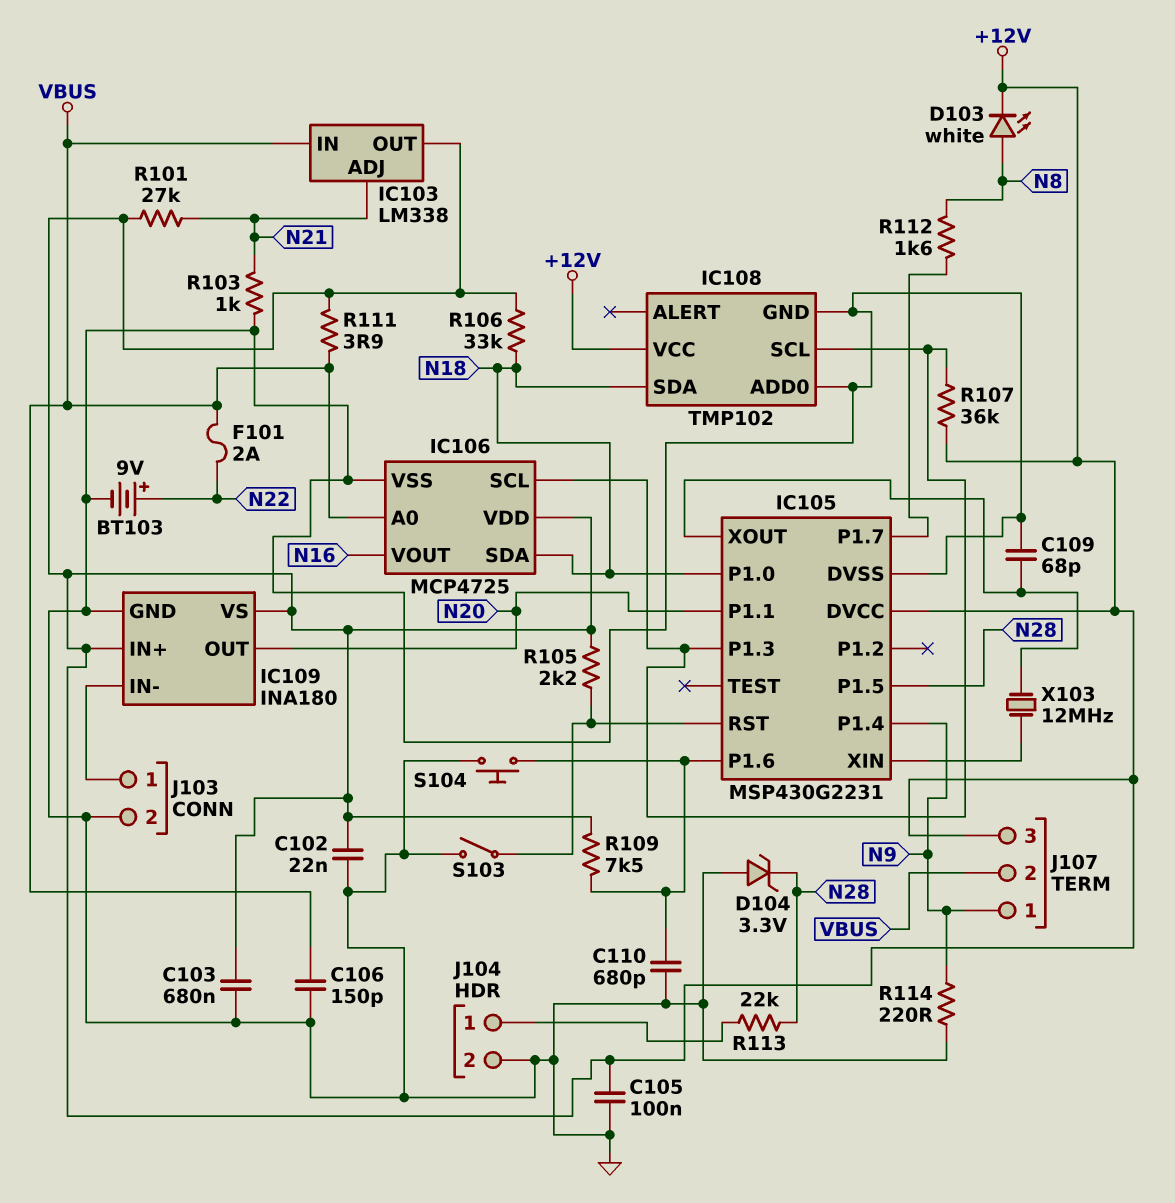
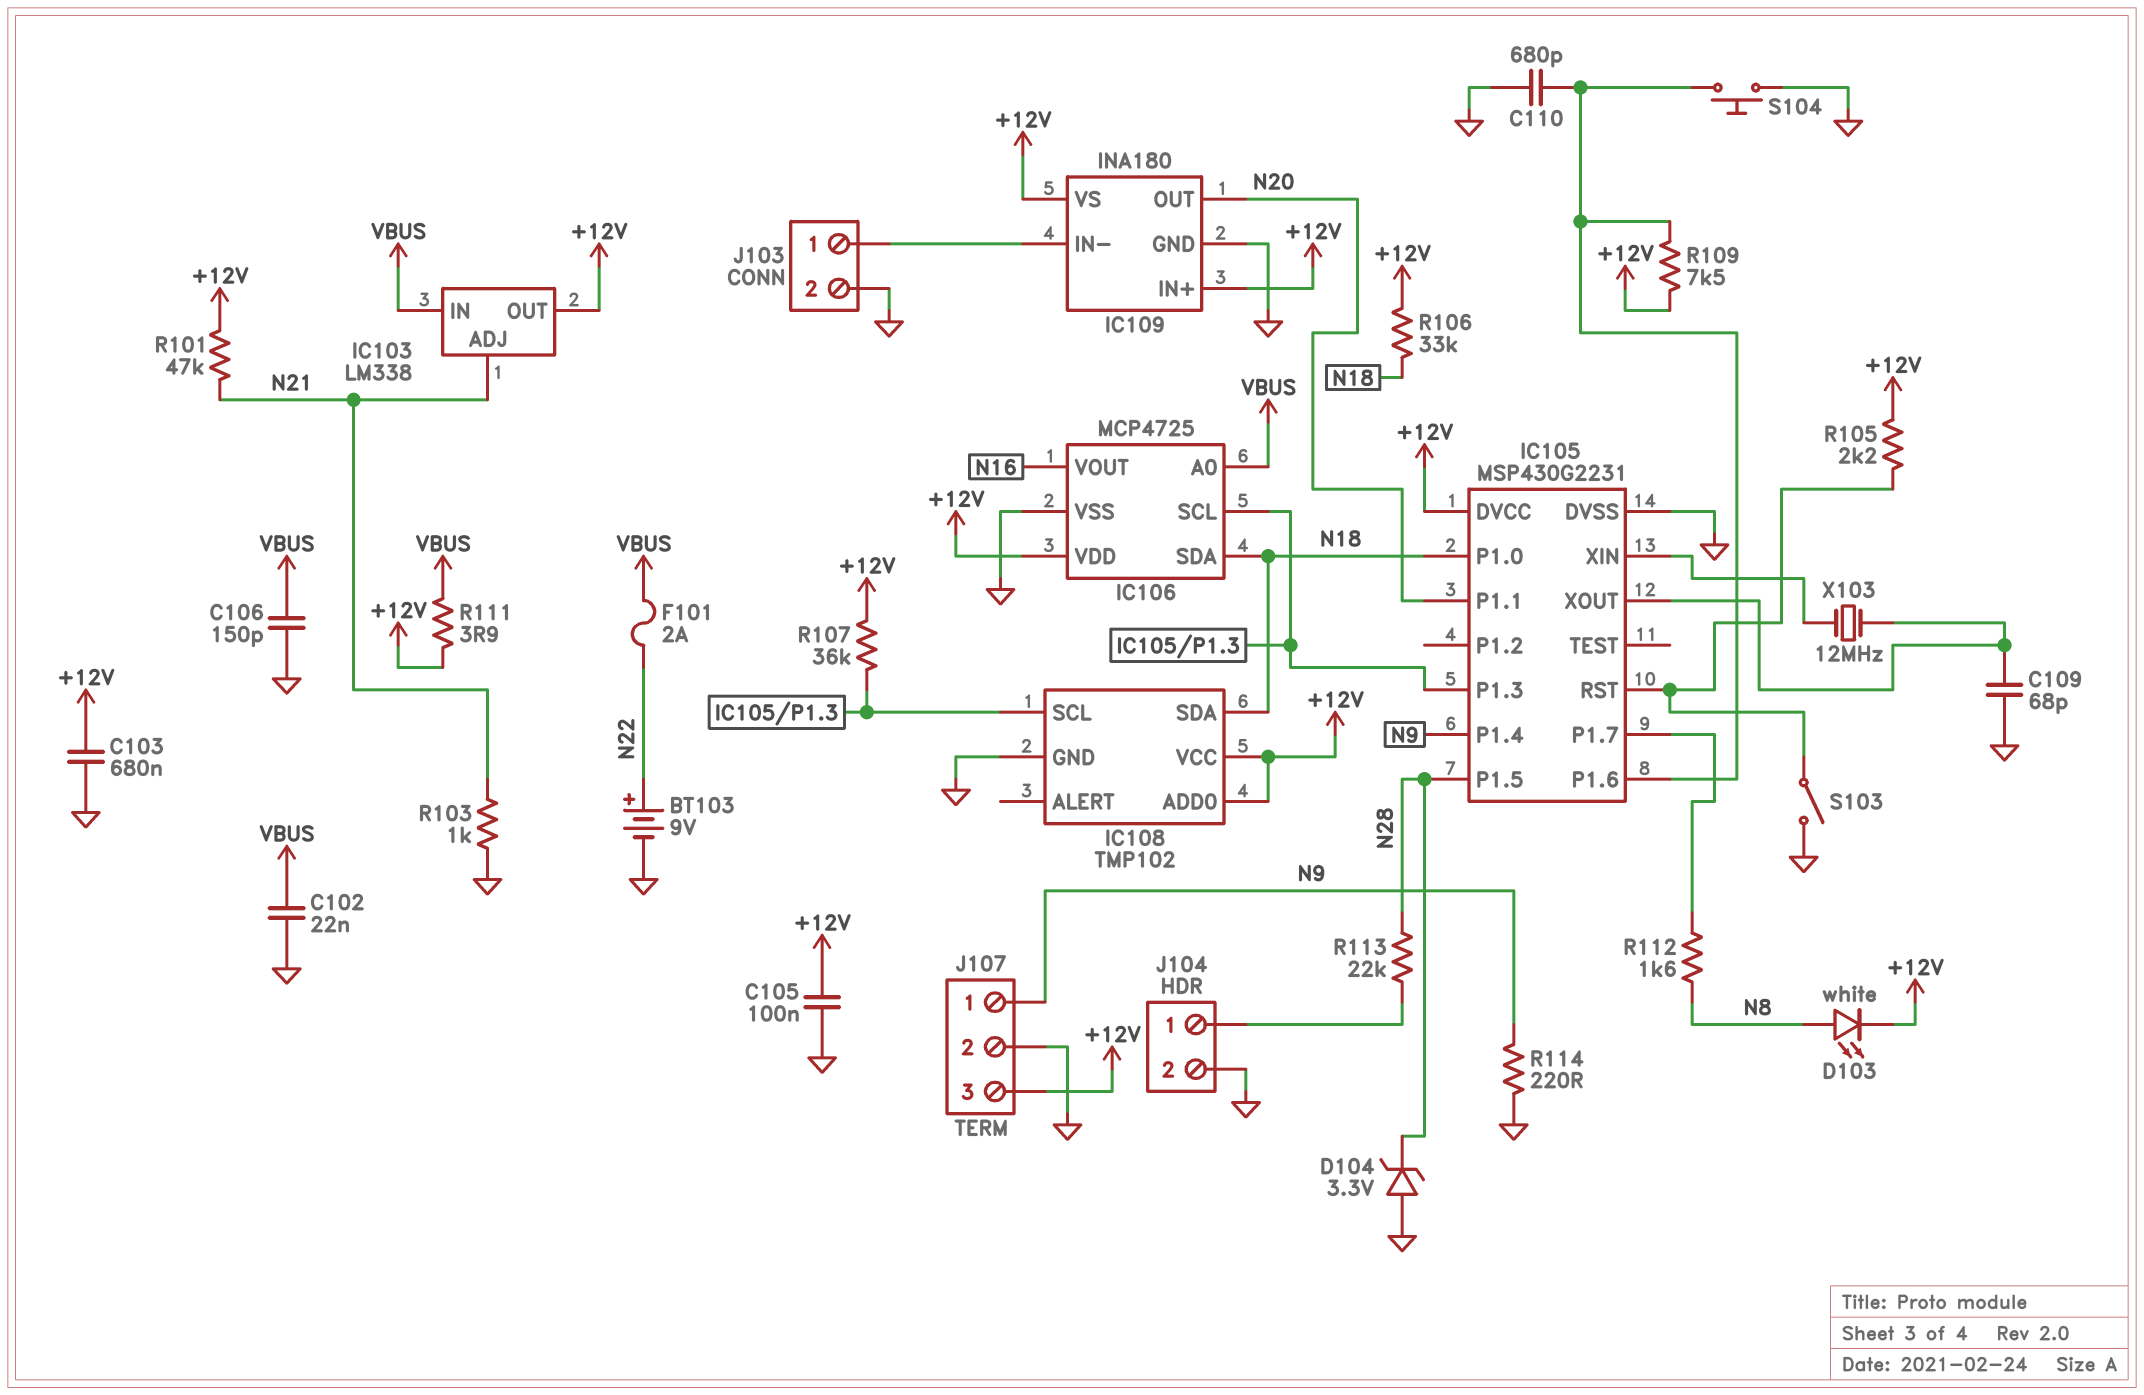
C102: 22nF (+12V, GND) -> 22nF (GND, VBUS)
IC108 pin ADD0: GND -> +12V
J107 pin 2: VBUS -> GND
R101: 27k (+12V, N21) -> 47k (+12V, N21)

